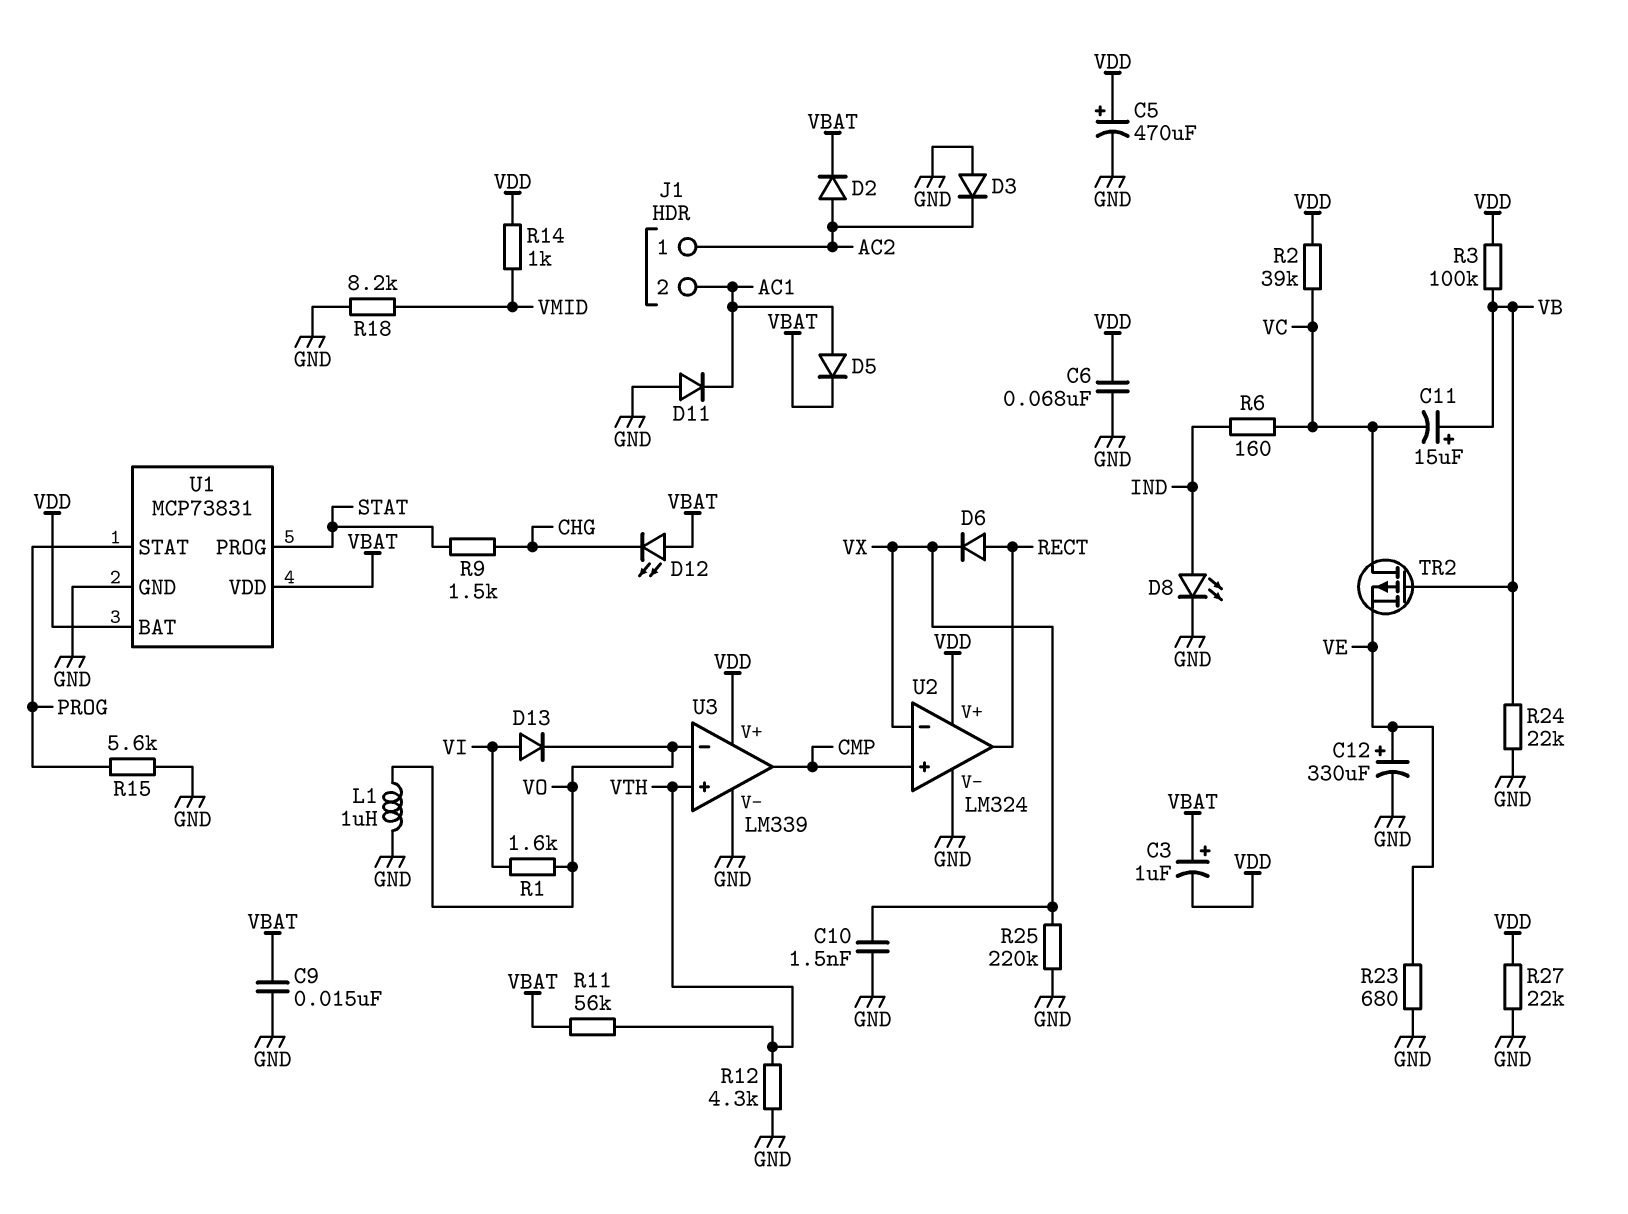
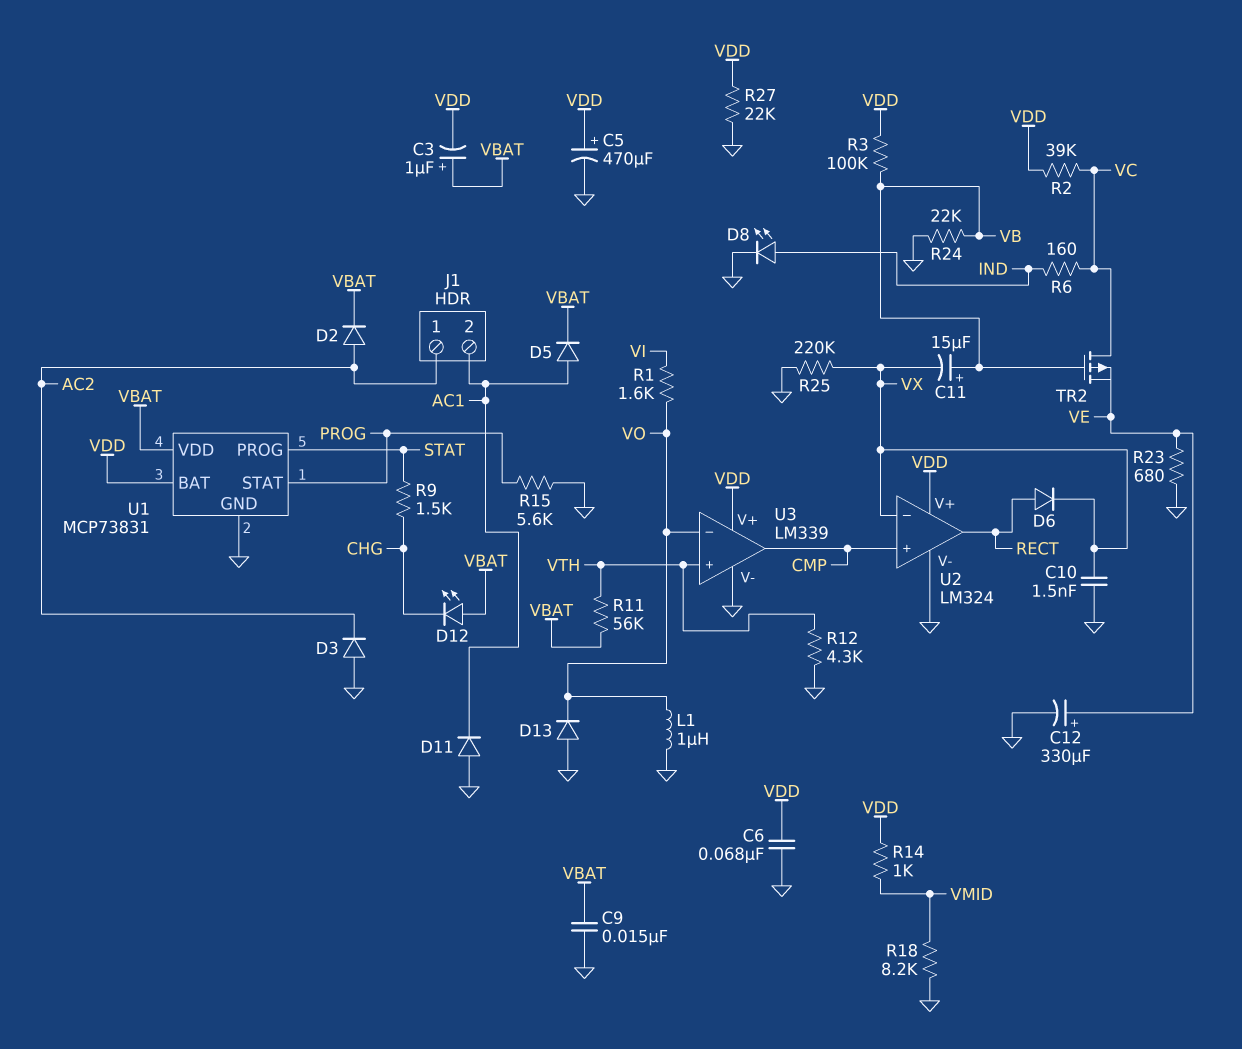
C11: 15uF (plus VB, minus VC) -> 15uF (plus VB, minus VX)
D13: diode (A VI, K VO) -> diode (A GND, K VO)

